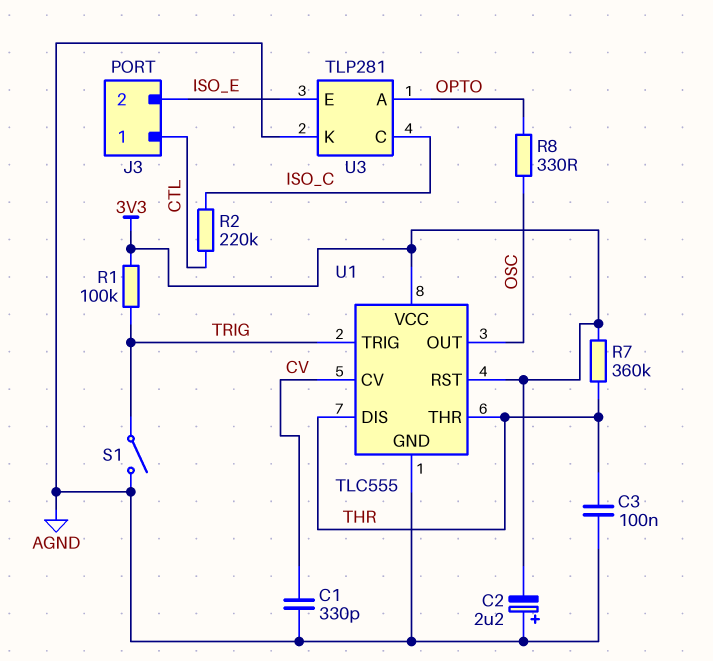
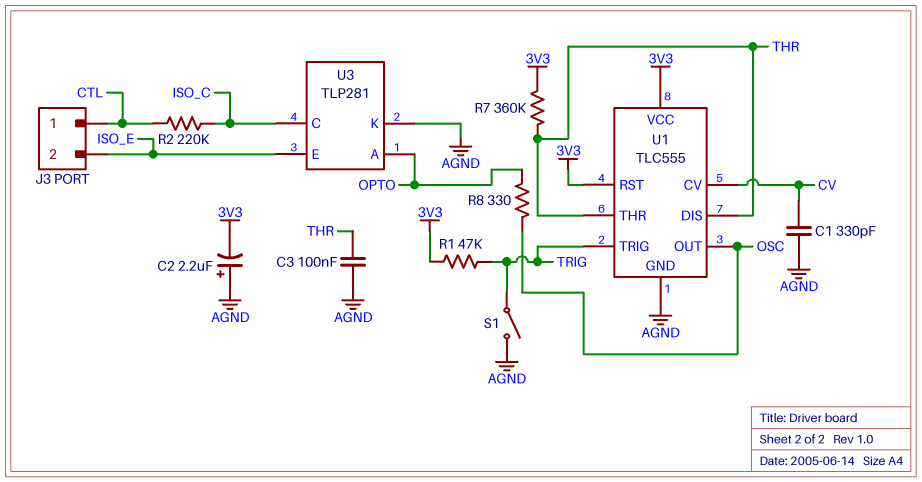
R1: 100k (3V3, TRIG) -> 47k (3V3, TRIG)

